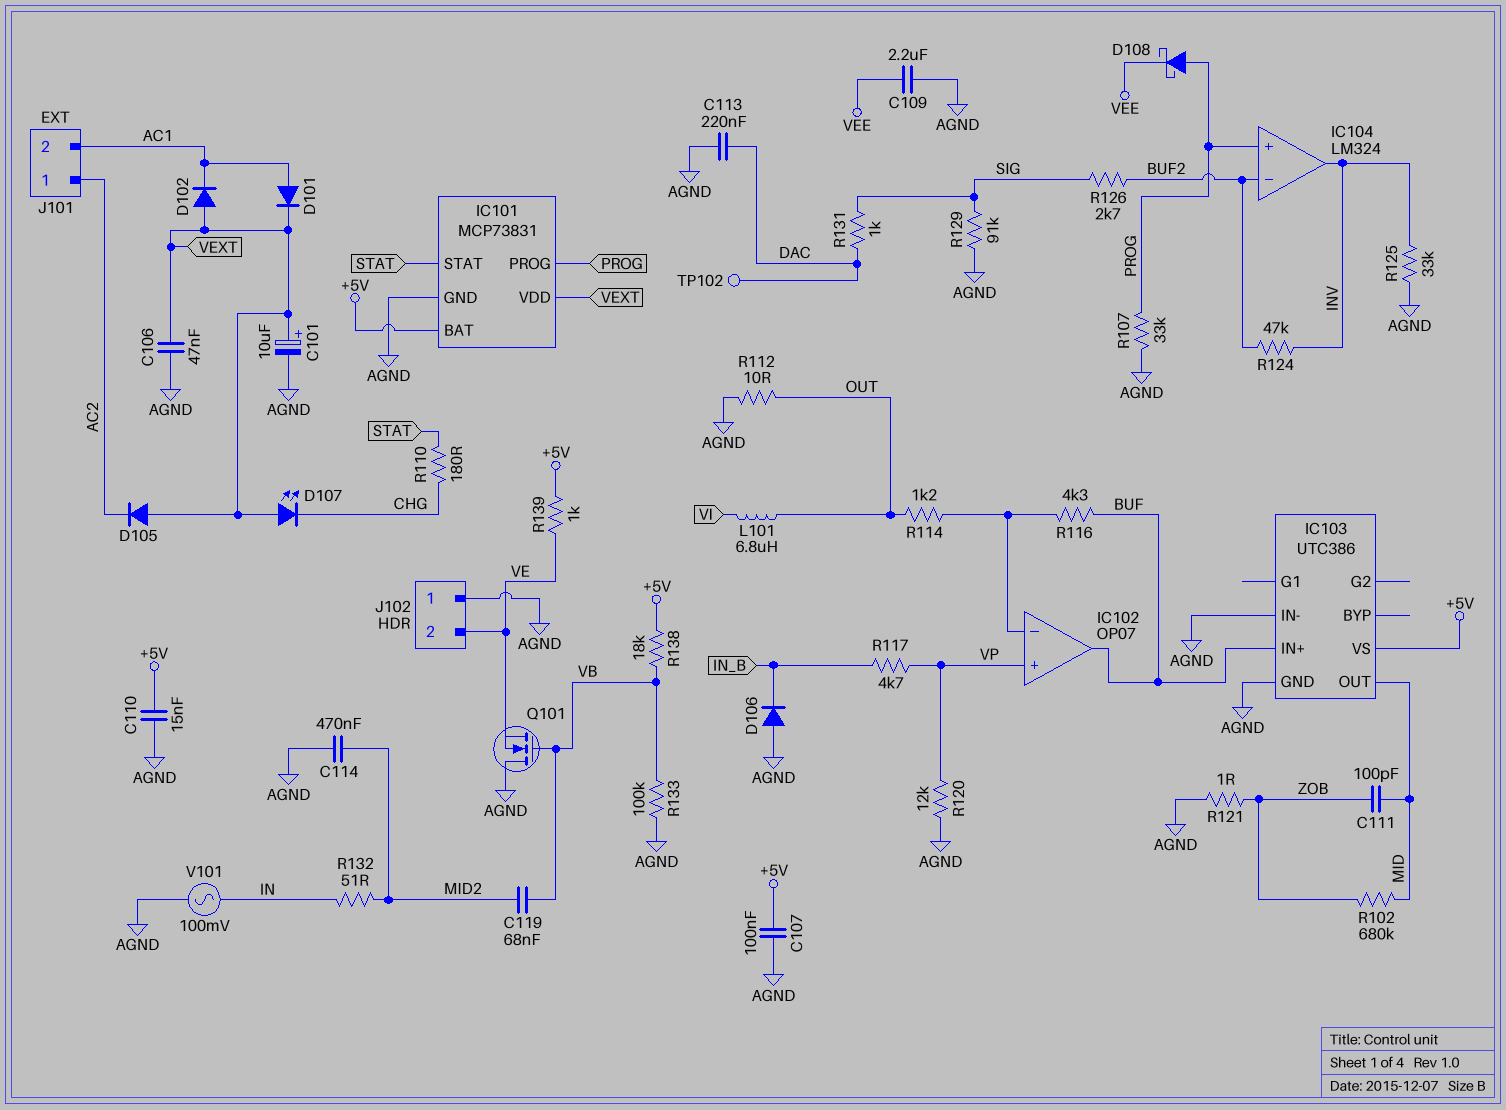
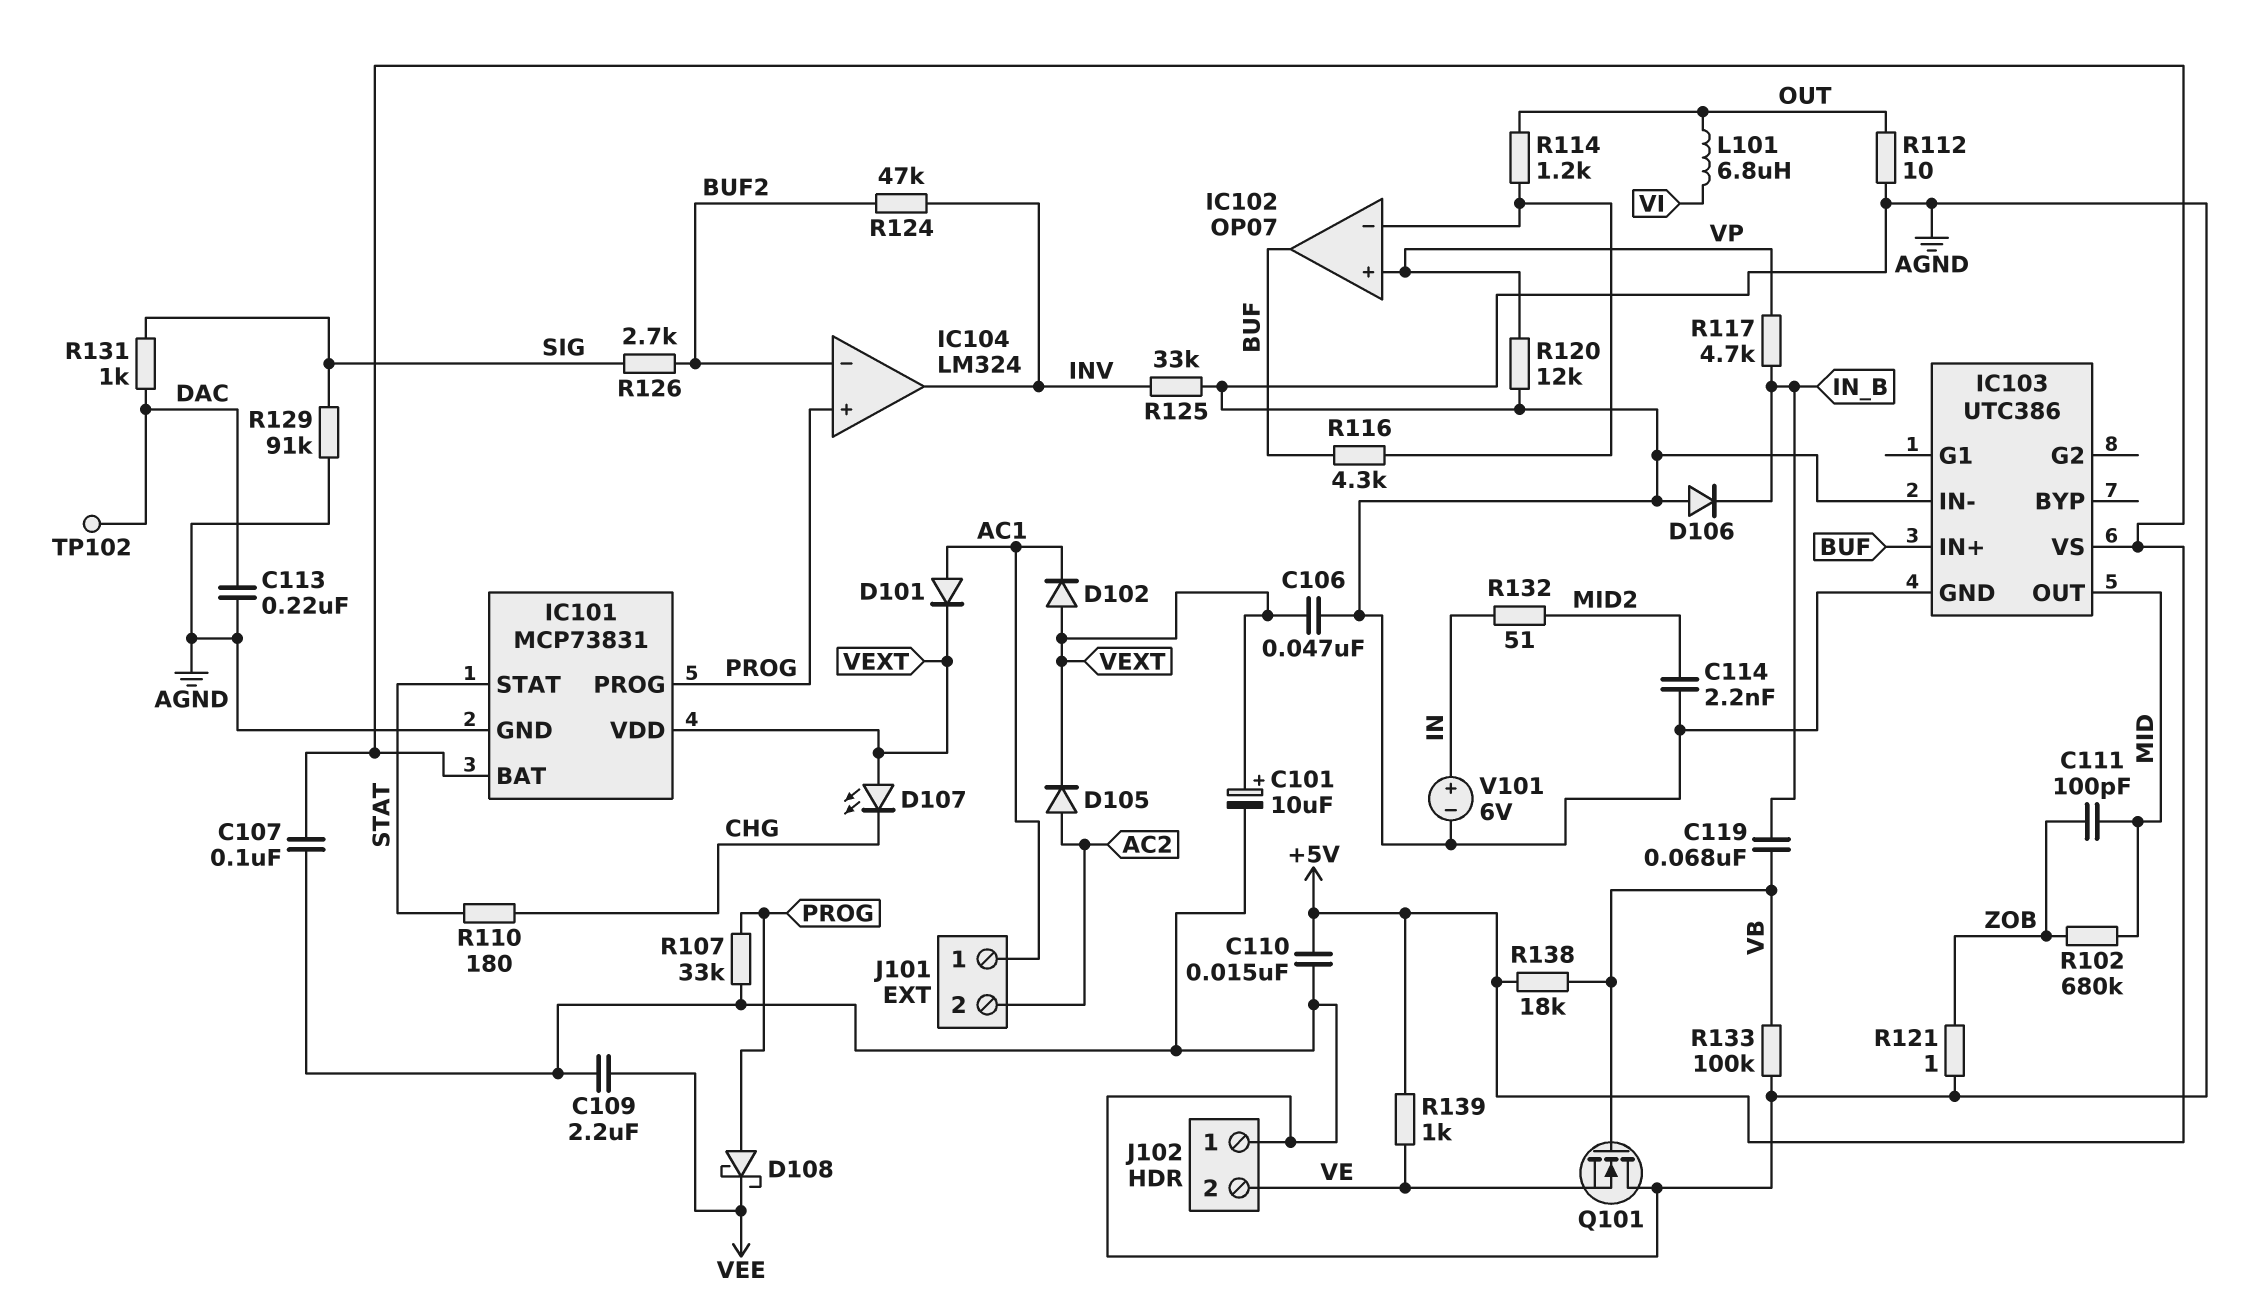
C114: 470nF (AGND, MID2) -> 2.2nF (AGND, MID2)
C119: 68nF (MID2, VB) -> 68nF (IN_B, VB)
D105: diode (A VEXT, K AC2) -> diode (A AC2, K VEXT)
J101 pin 1: AC2 -> AC1
J101 pin 2: AC1 -> AC2
V101: AC 100mV (AGND, IN) -> 6V (plus IN, minus AGND)

